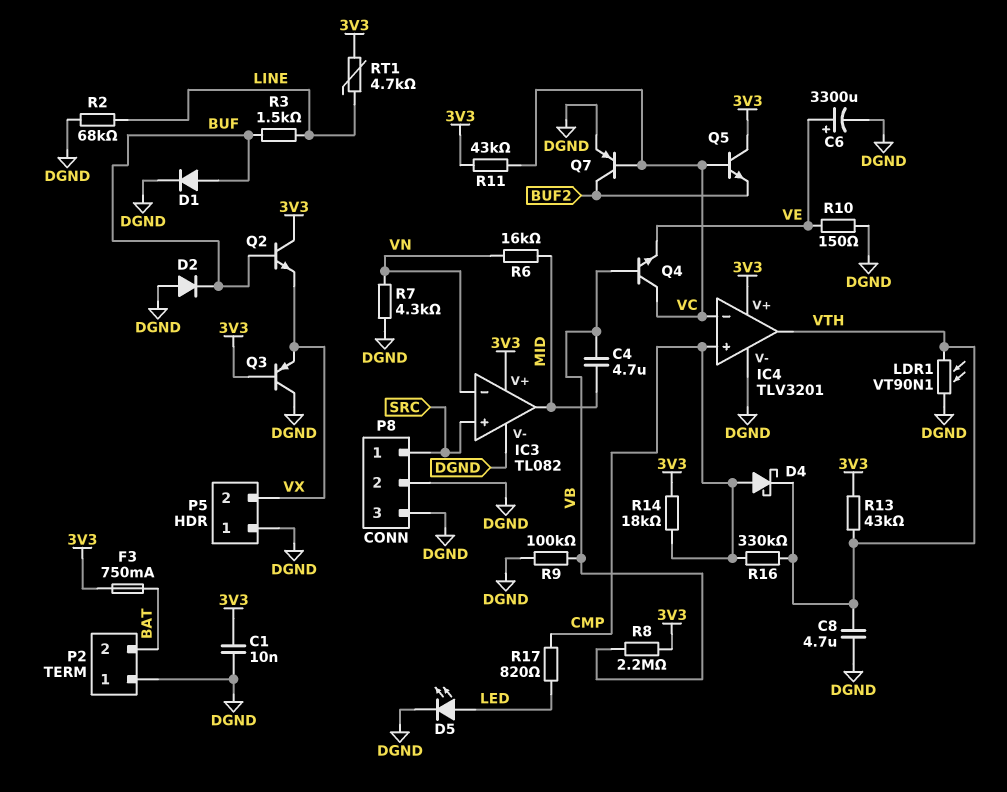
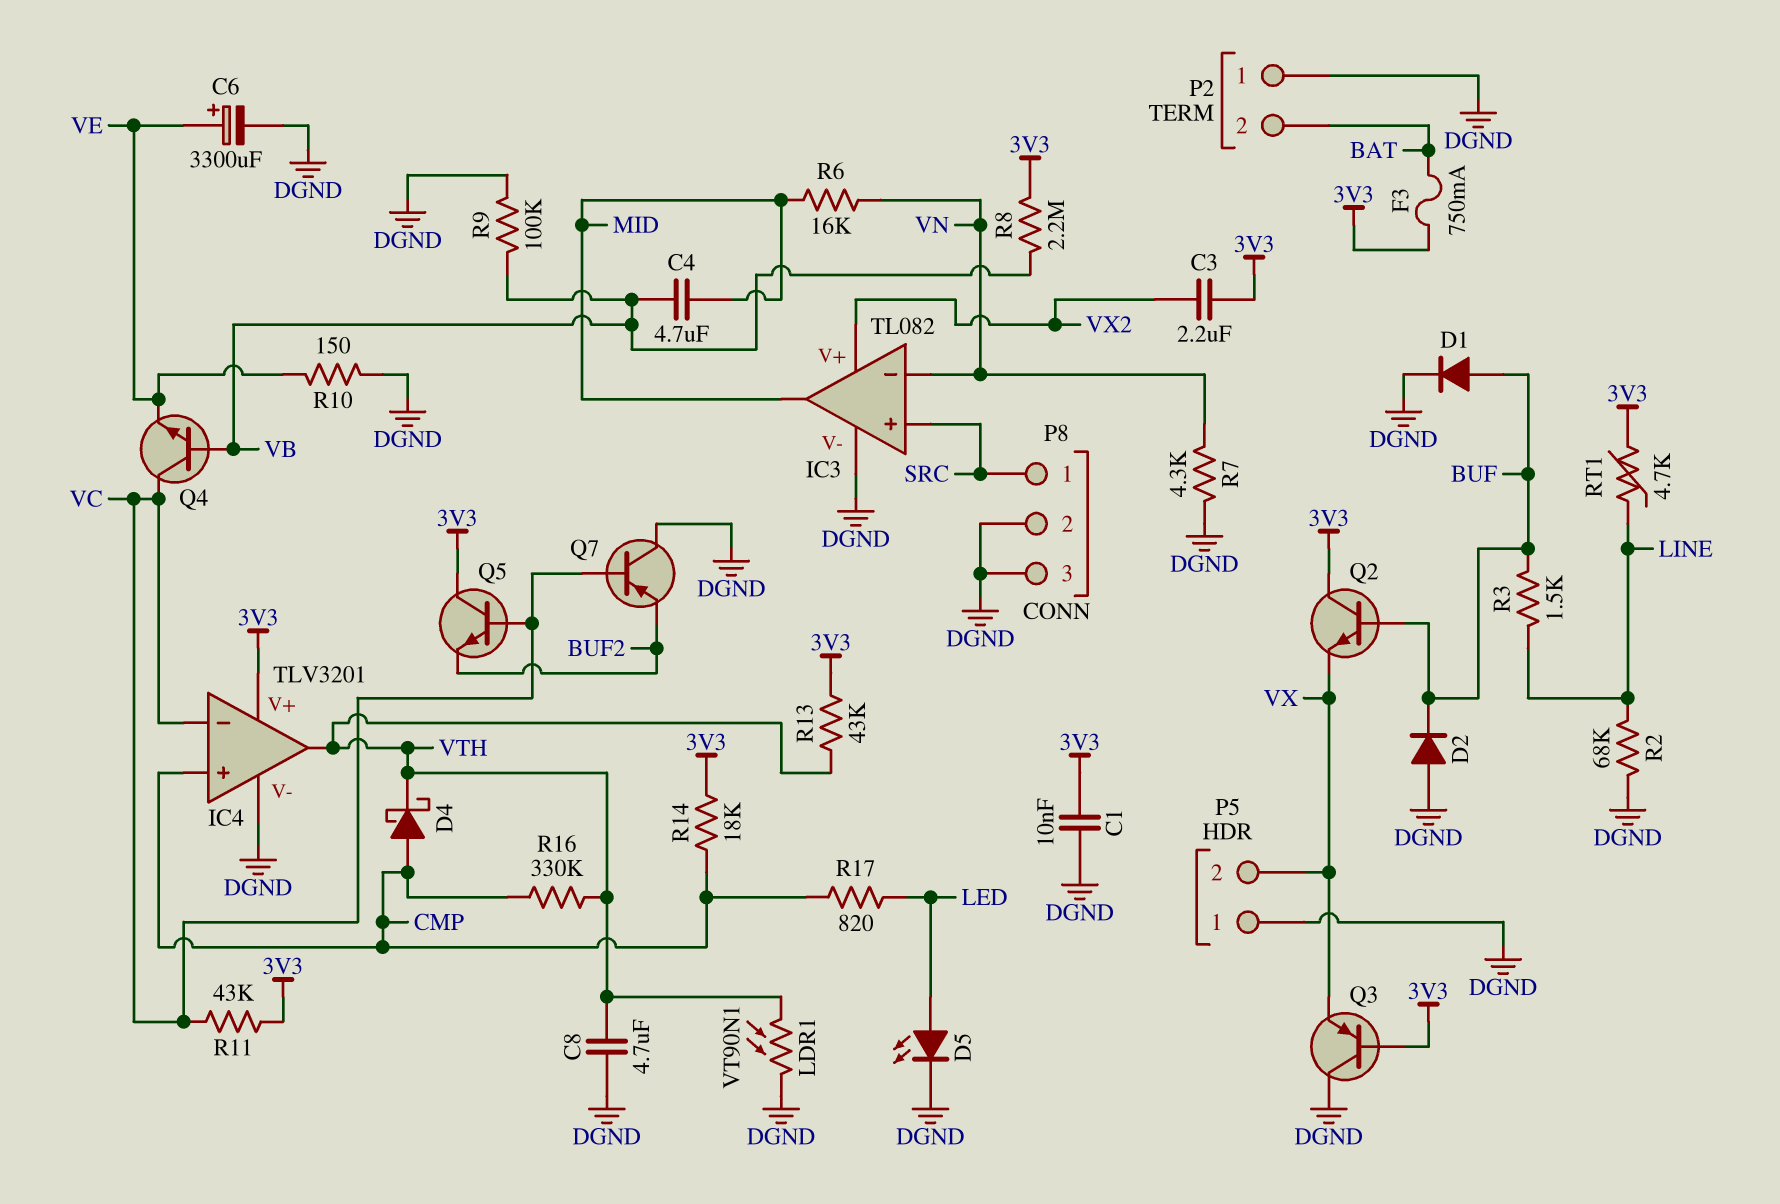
C3: none -> 2.2uF (3V3, VX2)
IC3 pin V+: 3V3 -> VX2
Q7: PNP (B VC, C BUF2, E DGND) -> PNP (B VC, C DGND, E BUF2)

